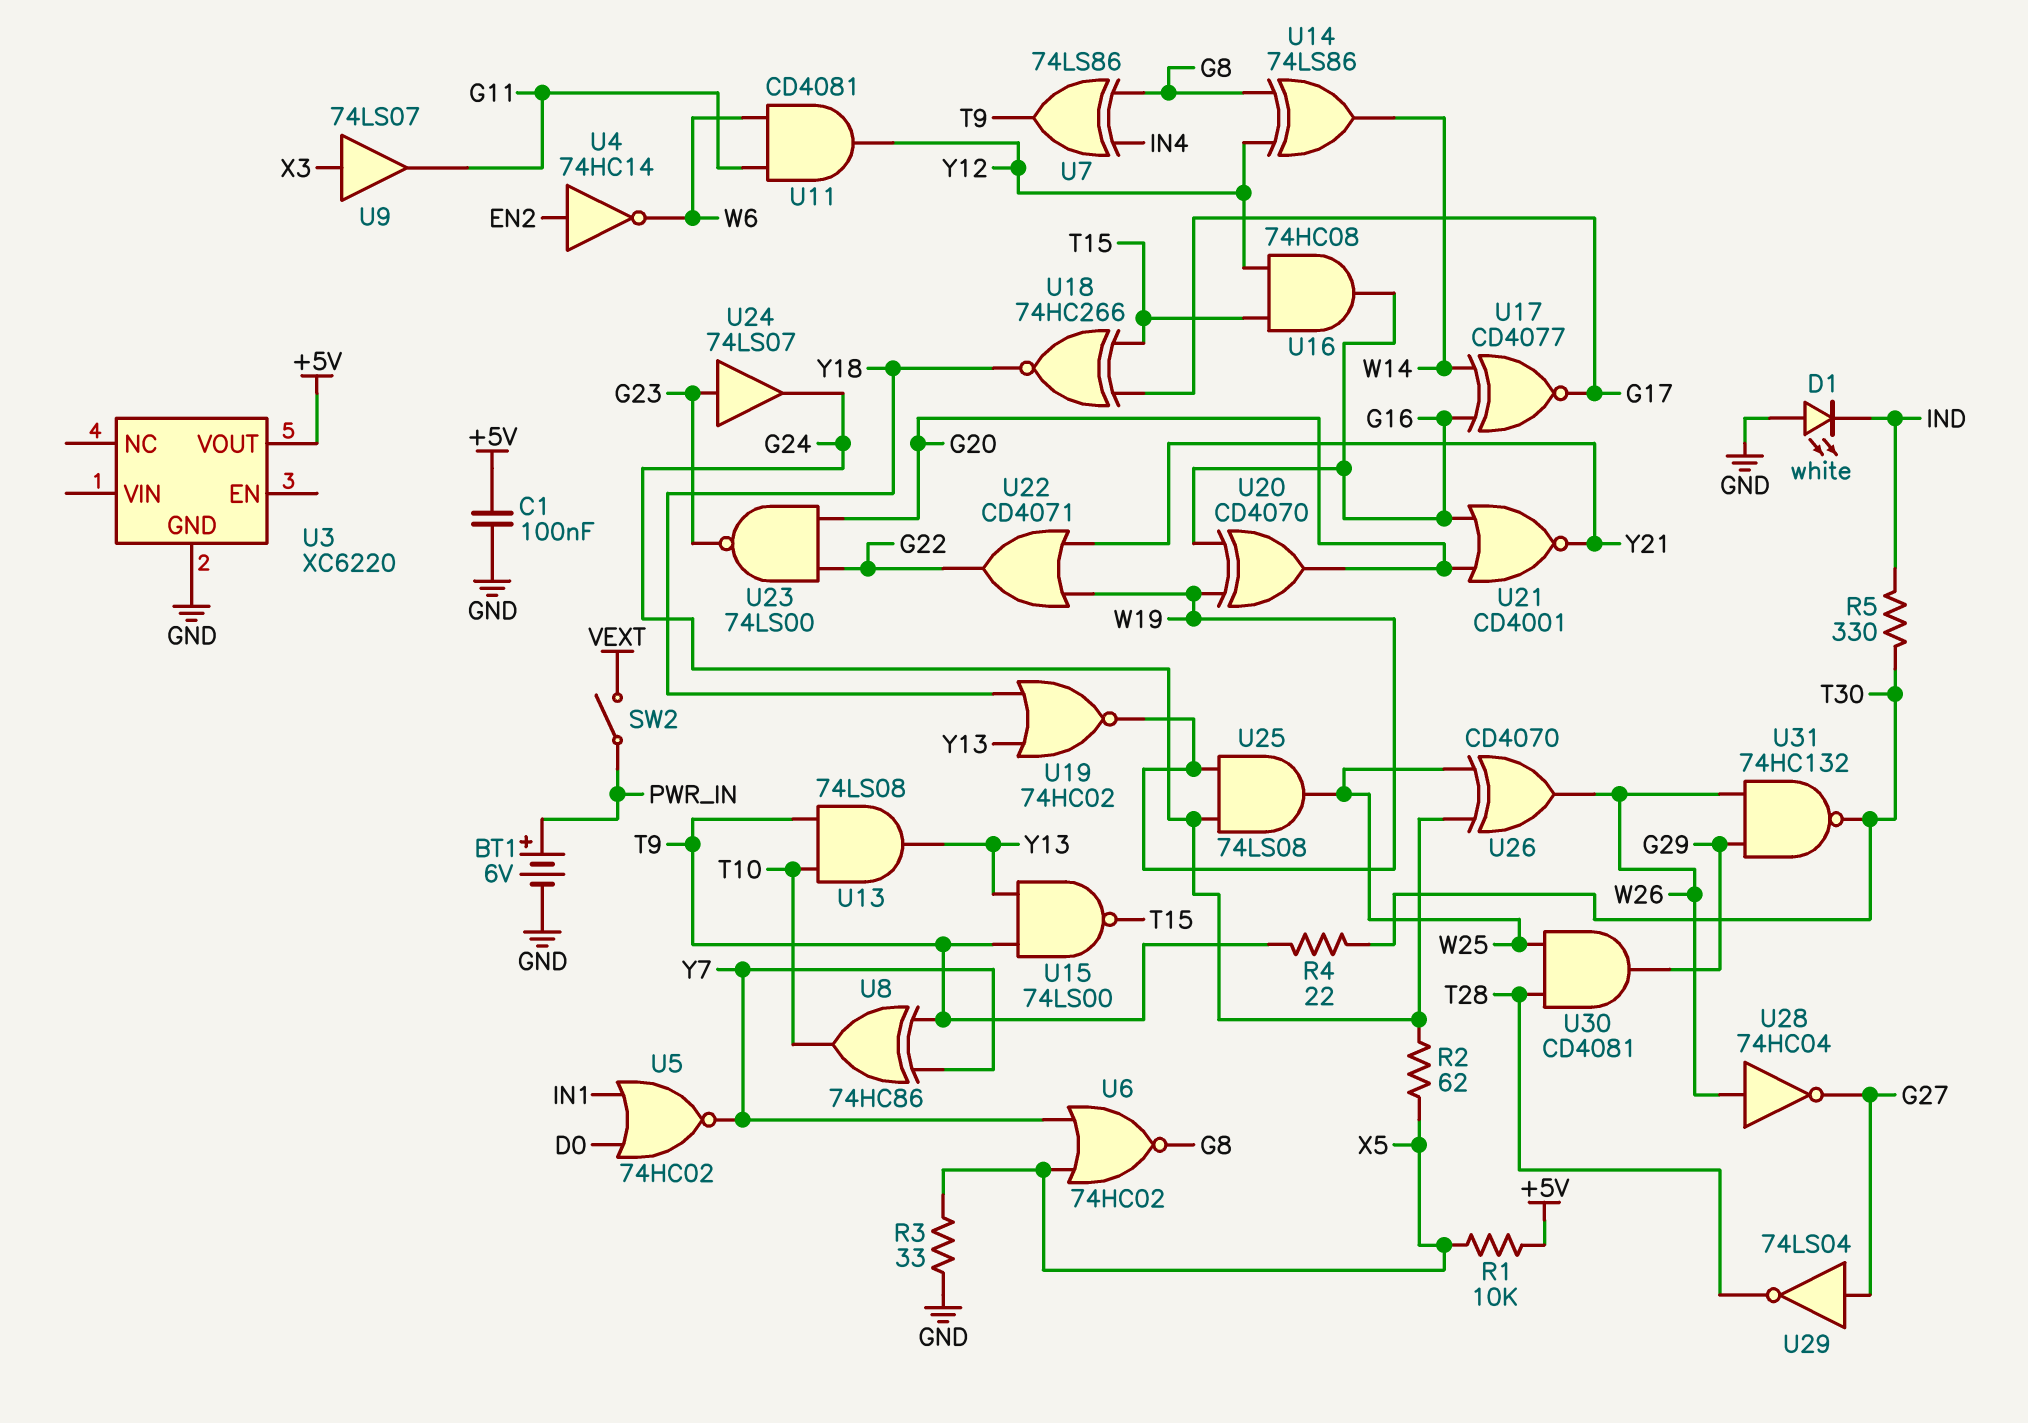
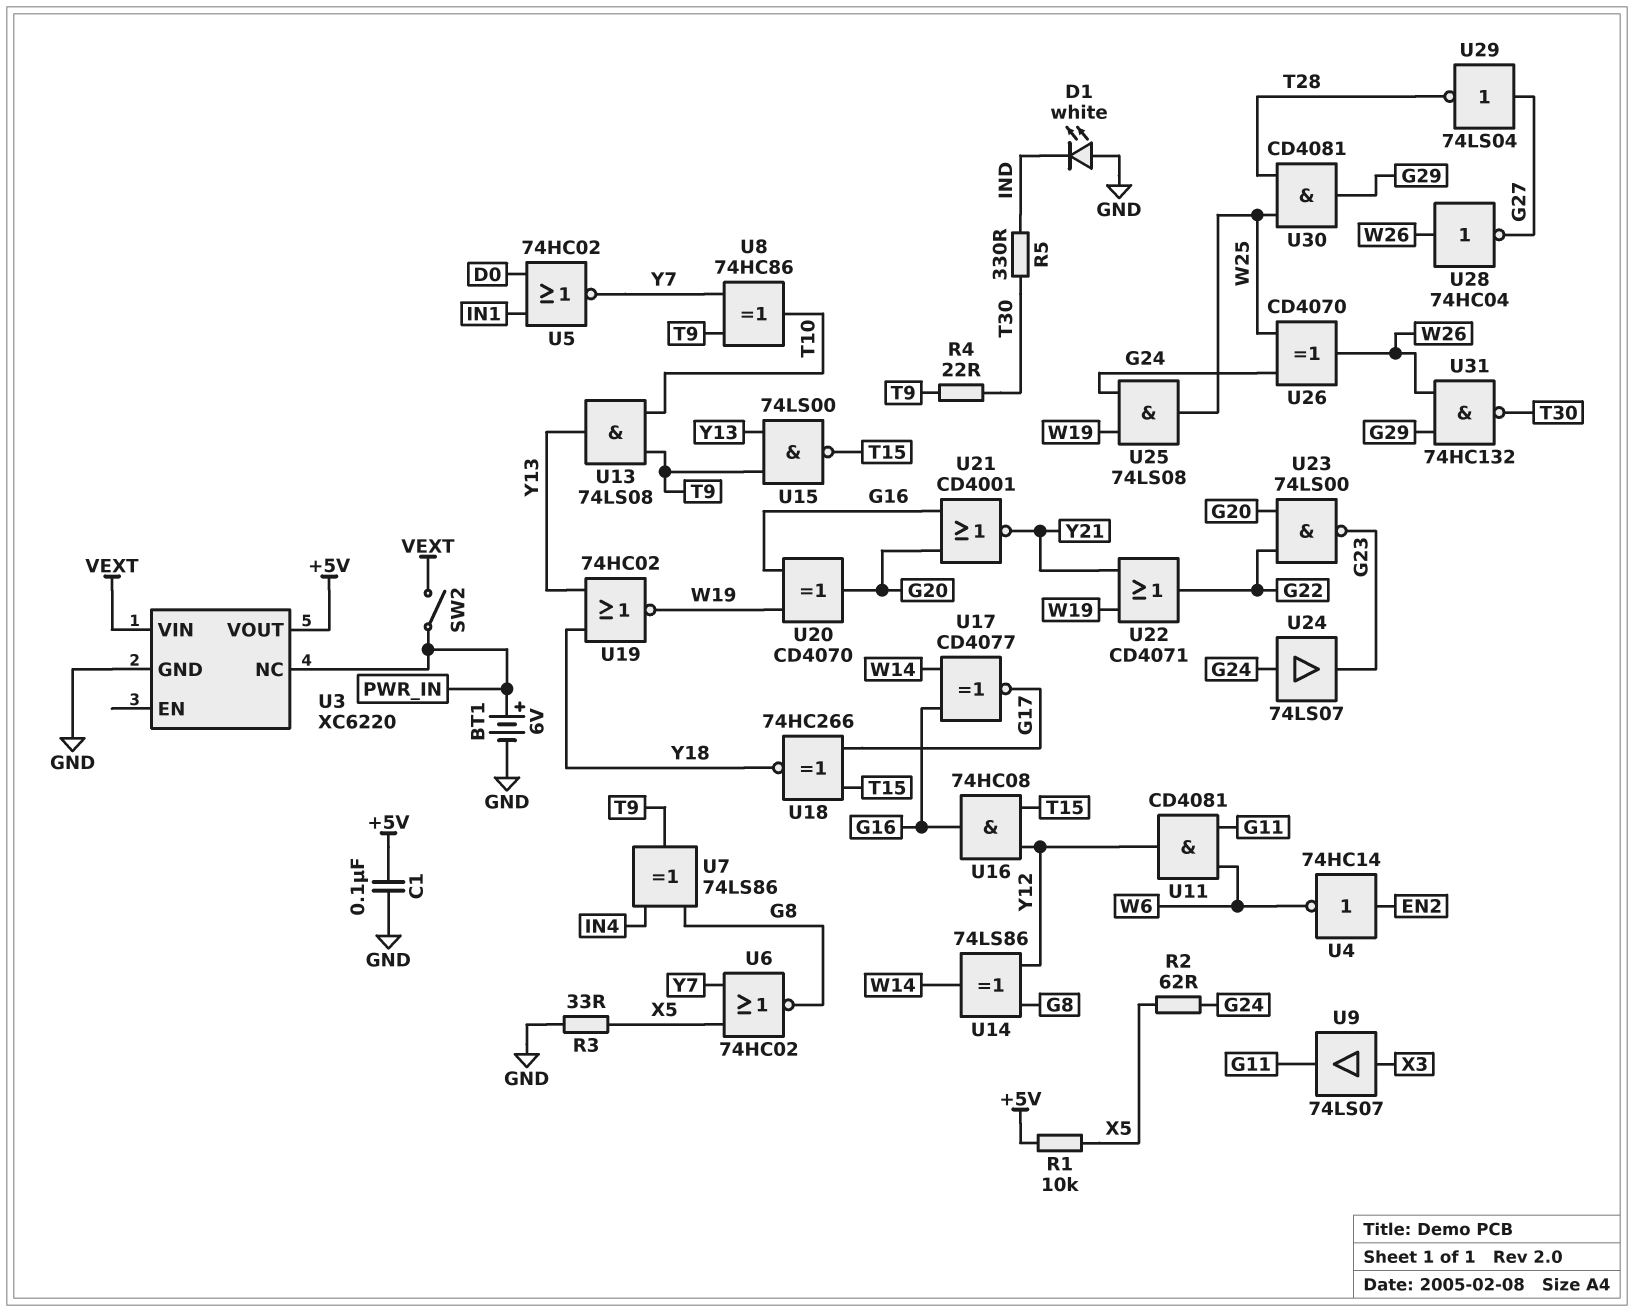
U3 pin NC: none -> PWR_IN
U3 pin VIN: none -> VEXT
U24: buffer 74LS07 (in G23, out G24) -> buffer 74LS07 (in G24, out G23)

